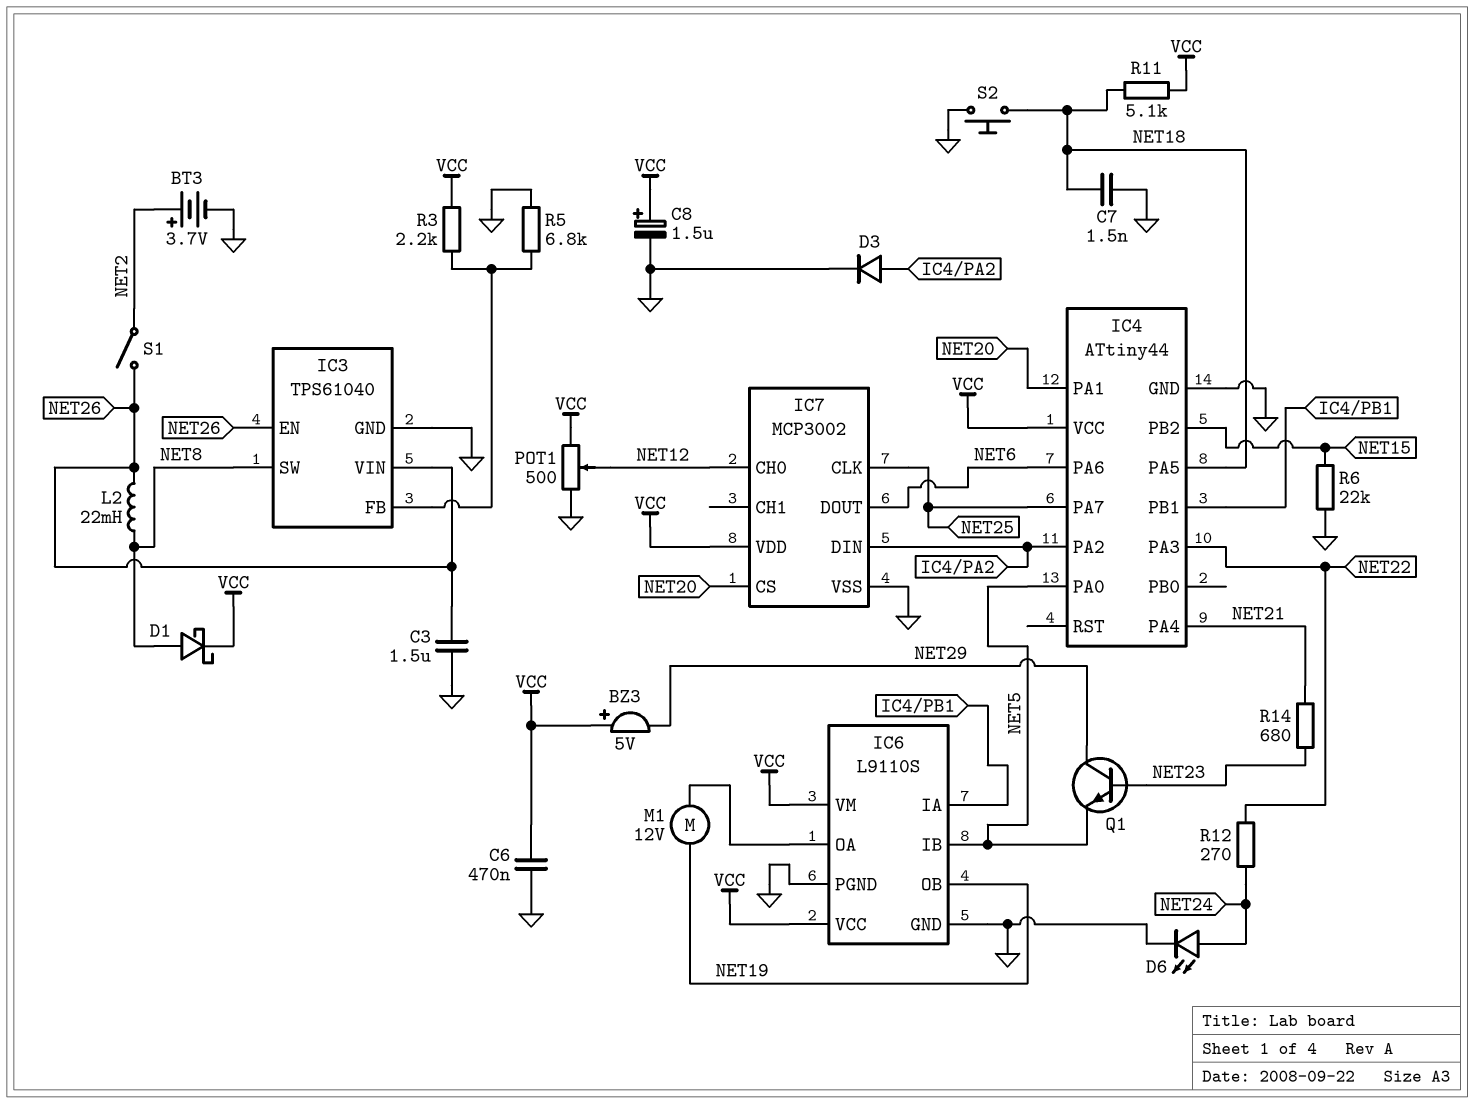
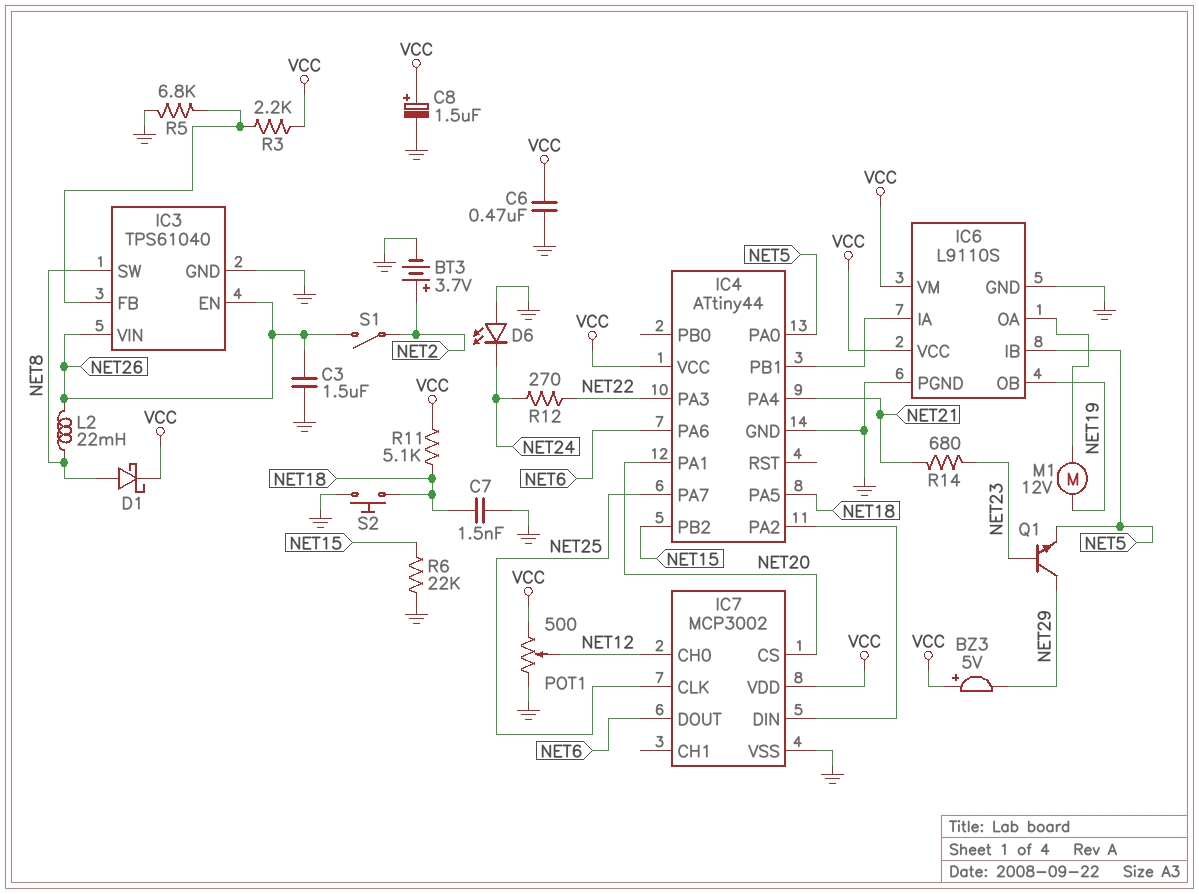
D3: diode (A IC4/PA2, K GND) -> none
D6: LED (A NET24, K GND) -> LED (A GND, K NET24)

